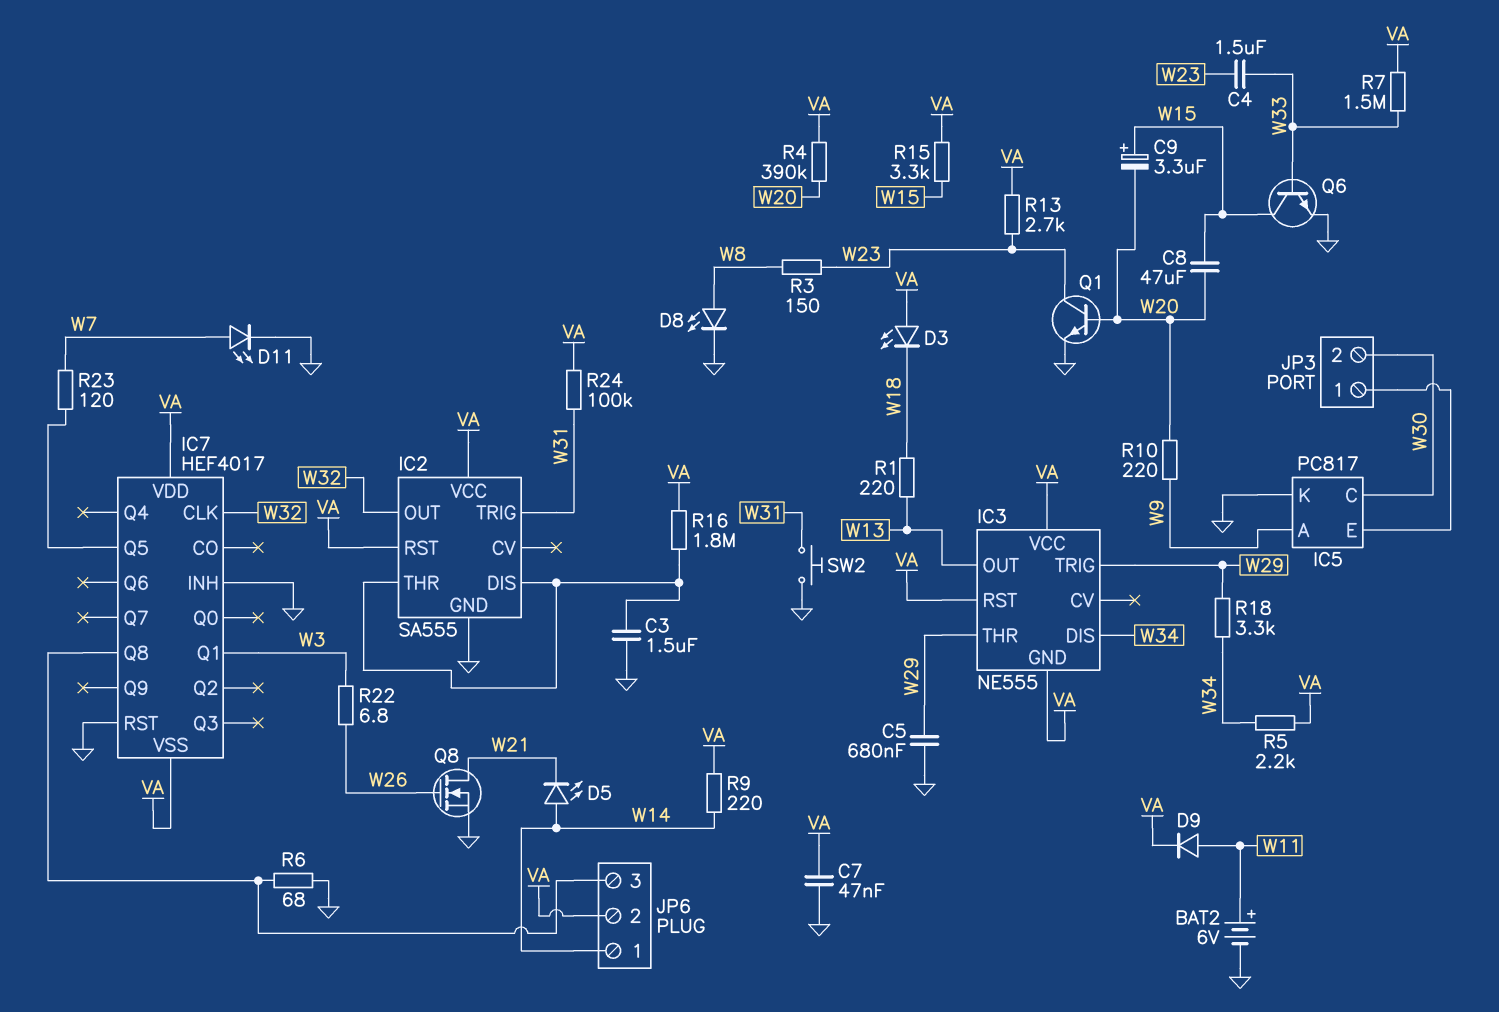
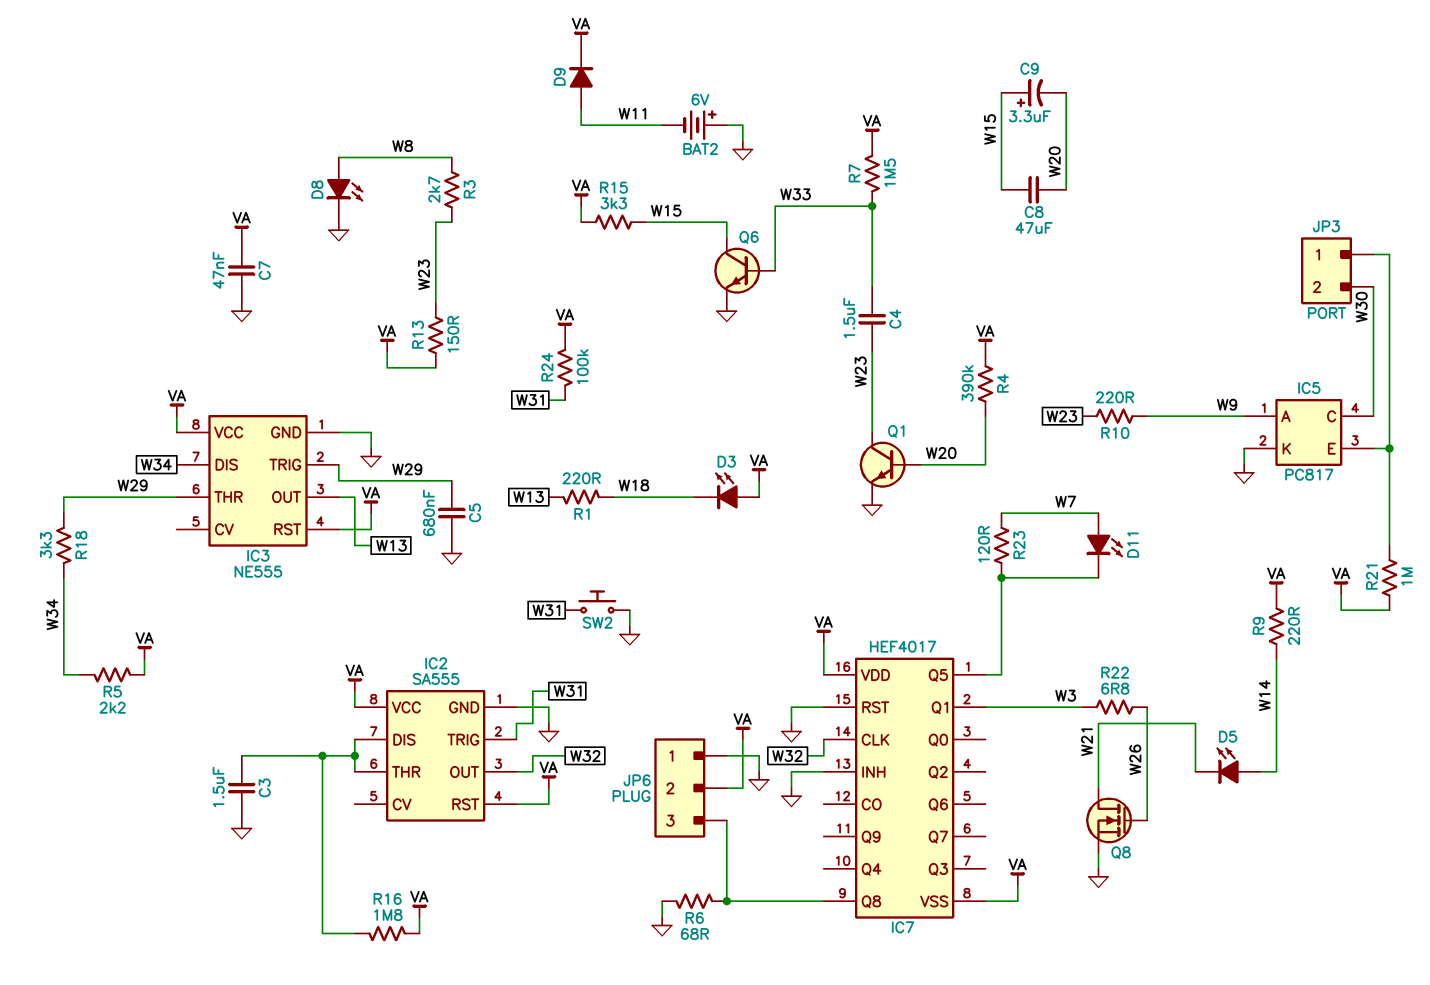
BAT2: 6V (plus W11, minus GND) -> 6V (plus GND, minus W11)
D11: LED (A W7, K GND) -> LED (A W7, K IC7/Q5)
IC3 pin GND: VA -> GND
JP6 pin 1: W14 -> GND
R3: 150 (W8, W23) -> 2.7k (W8, W23)
R10: 220 (W9, W20) -> 220 (W9, W23)
R13: 2.7k (VA, W23) -> 150 (VA, W23)
R21: none -> 1M (IC5/E, VA)

